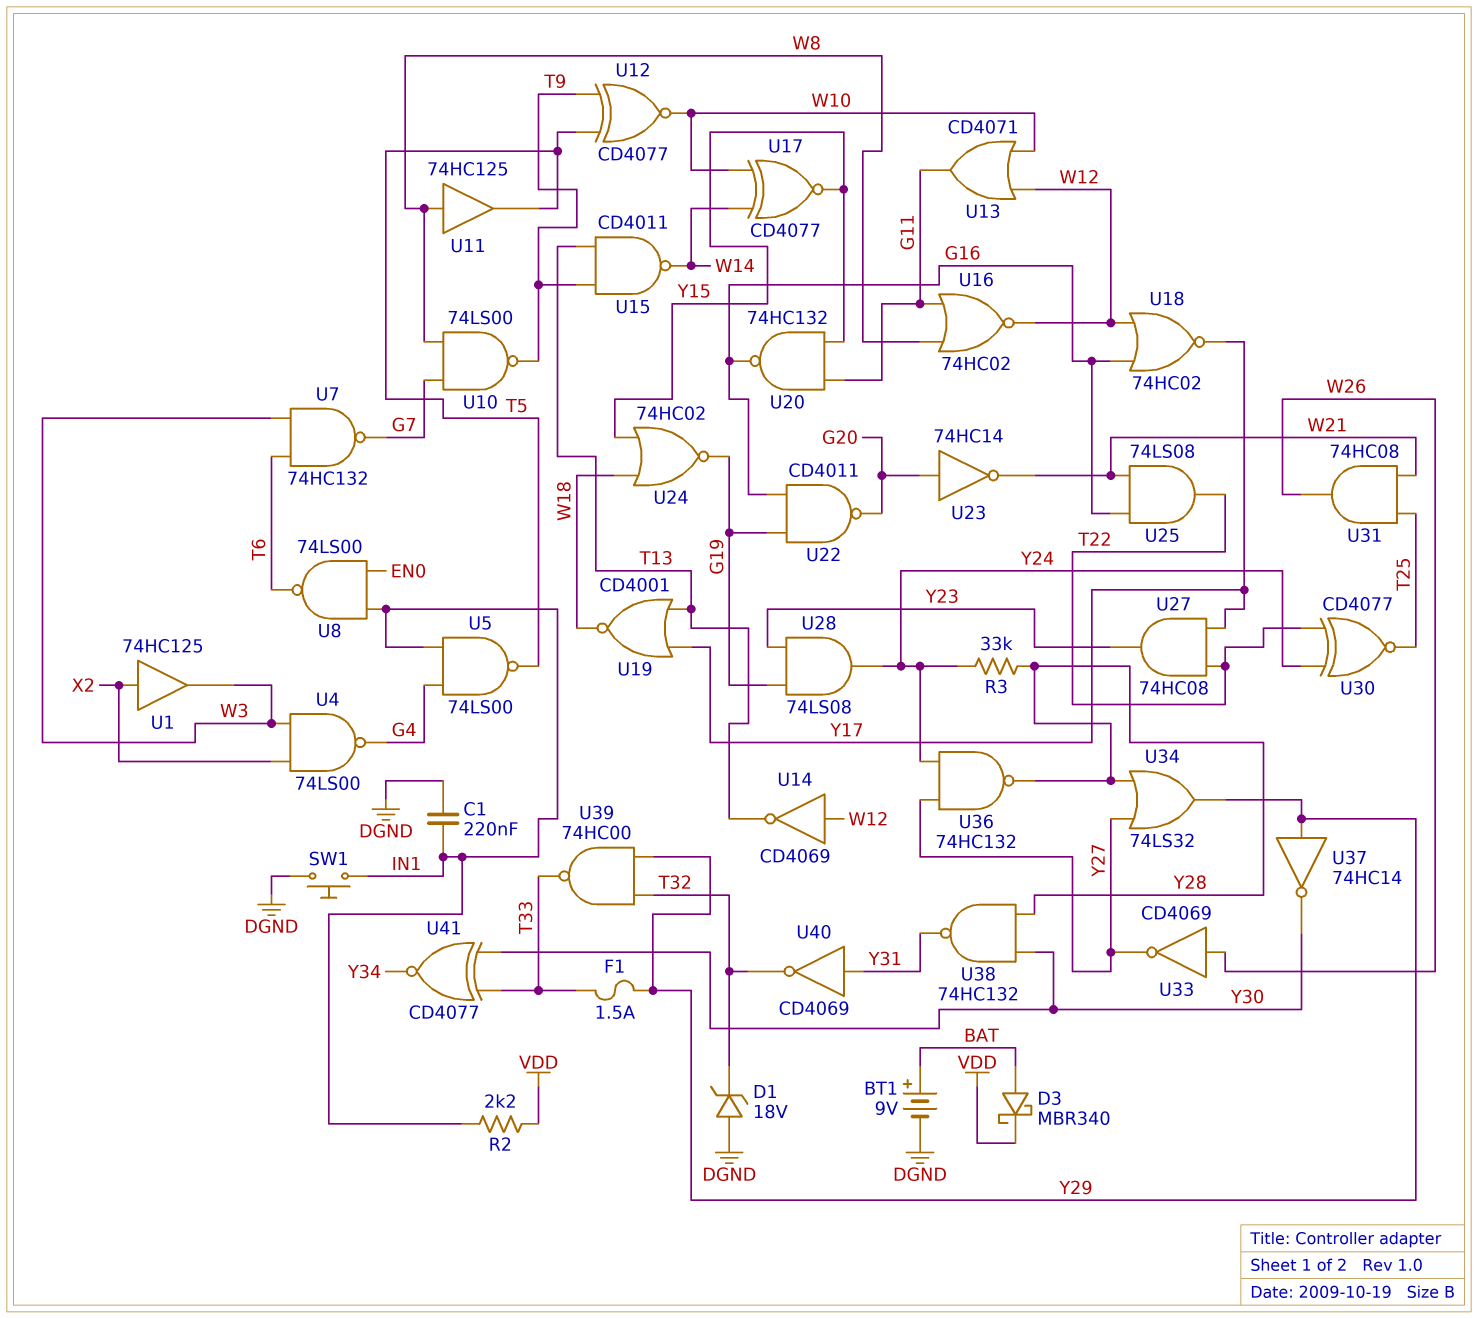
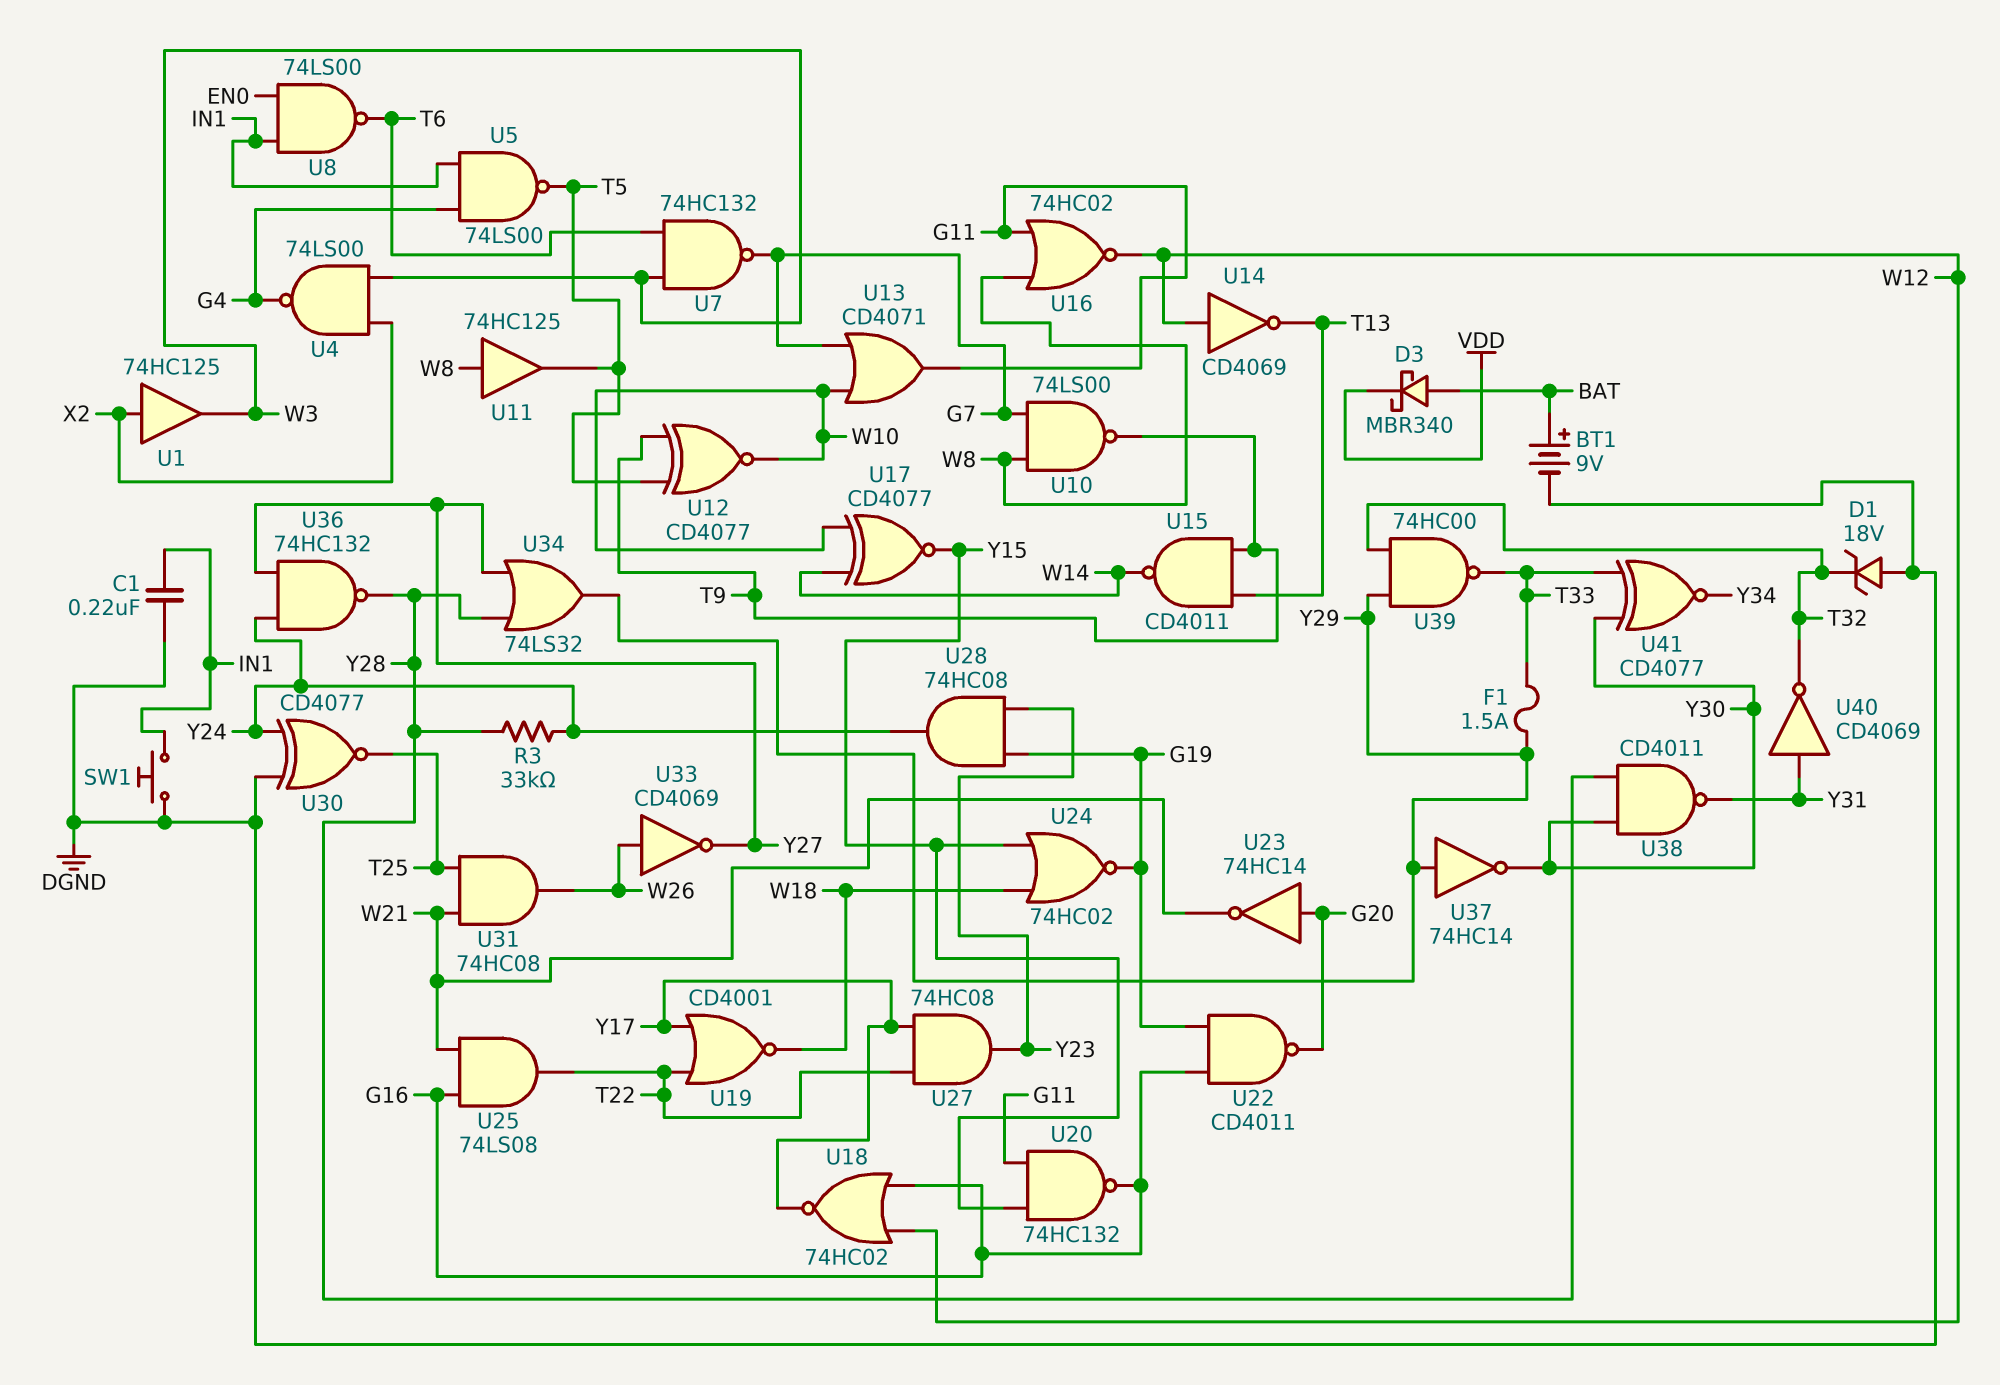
R2: 2.2k (IN1, VDD) -> none
U13: OR CD4071 (in W10, in W12, out G11) -> OR CD4071 (in G7, in W10, out G11)
U19: NOR CD4001 (in T13, in Y17, out W18) -> NOR CD4001 (in T22, in Y17, out W18)
U28: AND 74LS08 (in G19, in Y23, out Y24) -> AND 74HC08 (in G19, in Y23, out Y24)
U30: XNOR CD4077 (in T22, in Y24, out T25) -> XNOR CD4077 (in DGND, in Y24, out T25)
U38: NAND 74HC132 (in Y28, in Y30, out Y31) -> NAND CD4011 (in Y28, in Y30, out Y31)

